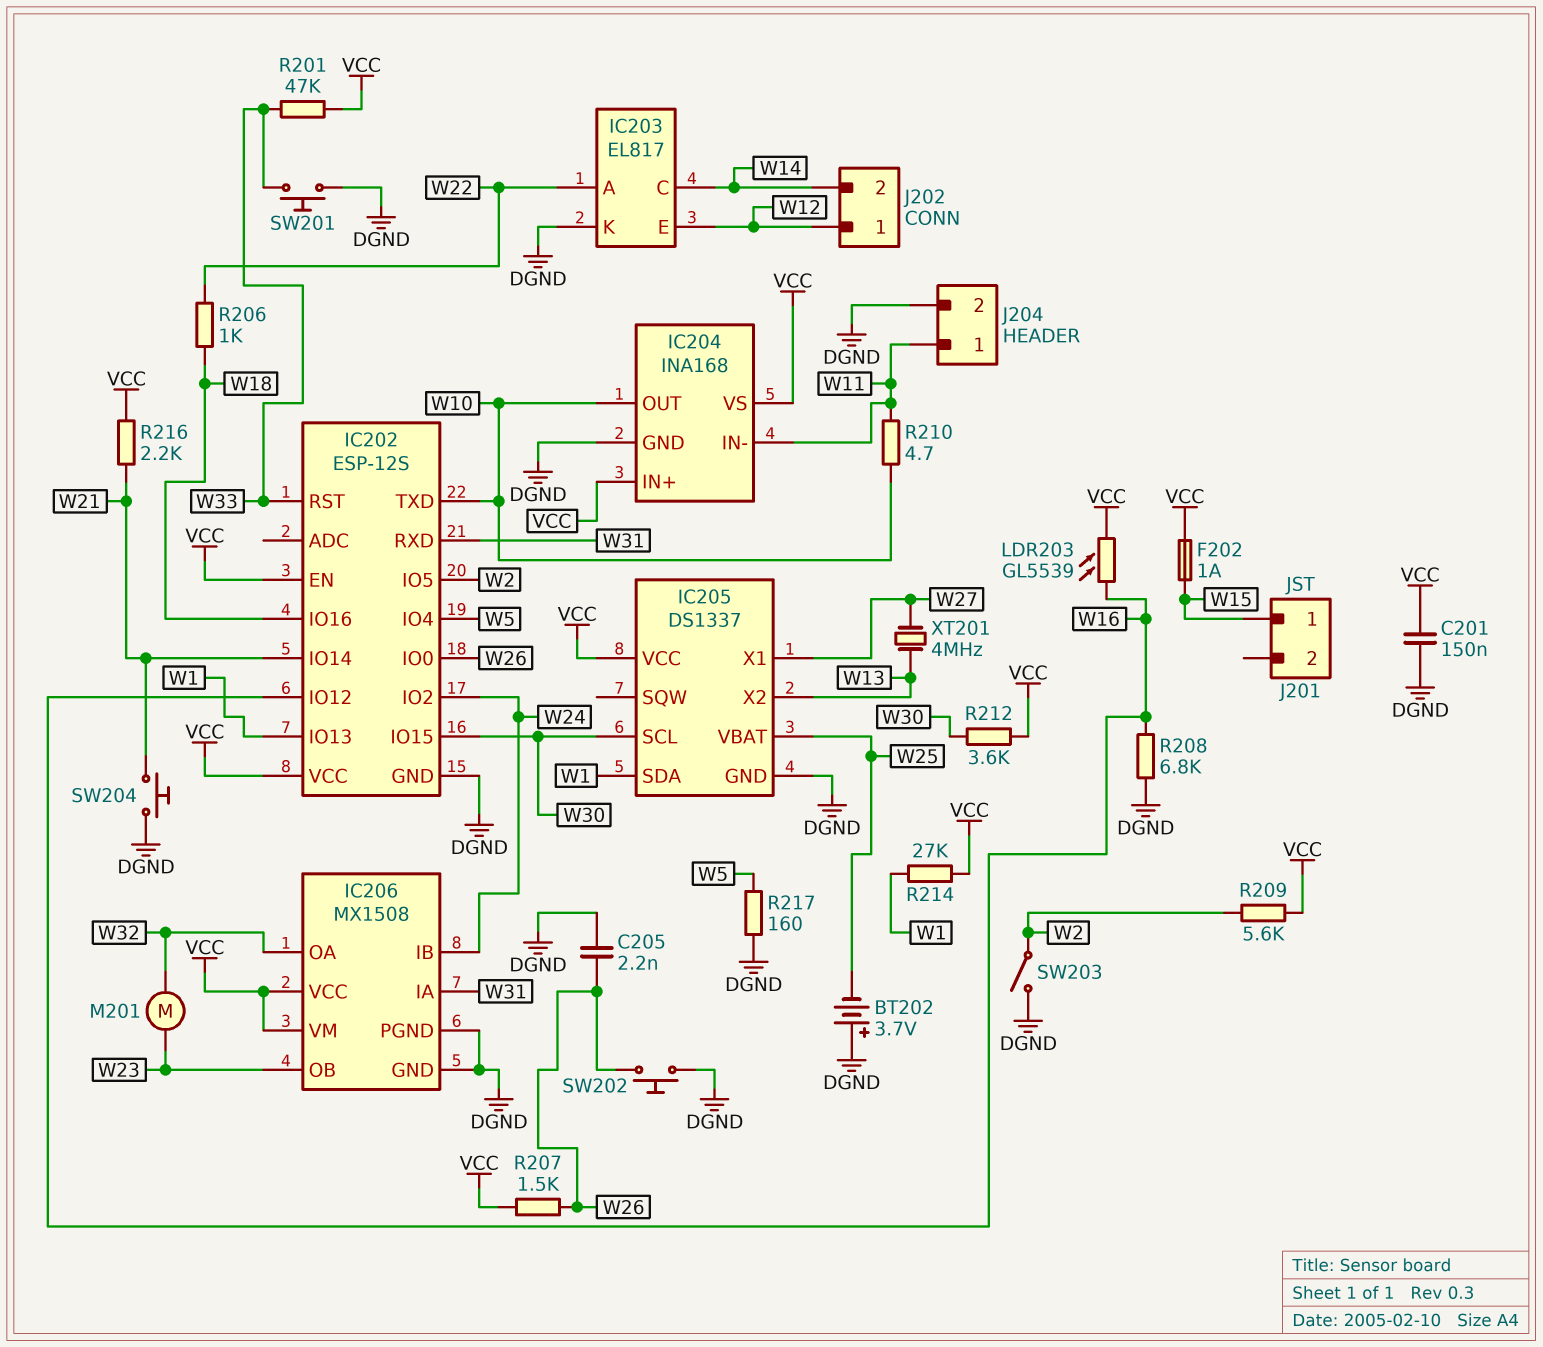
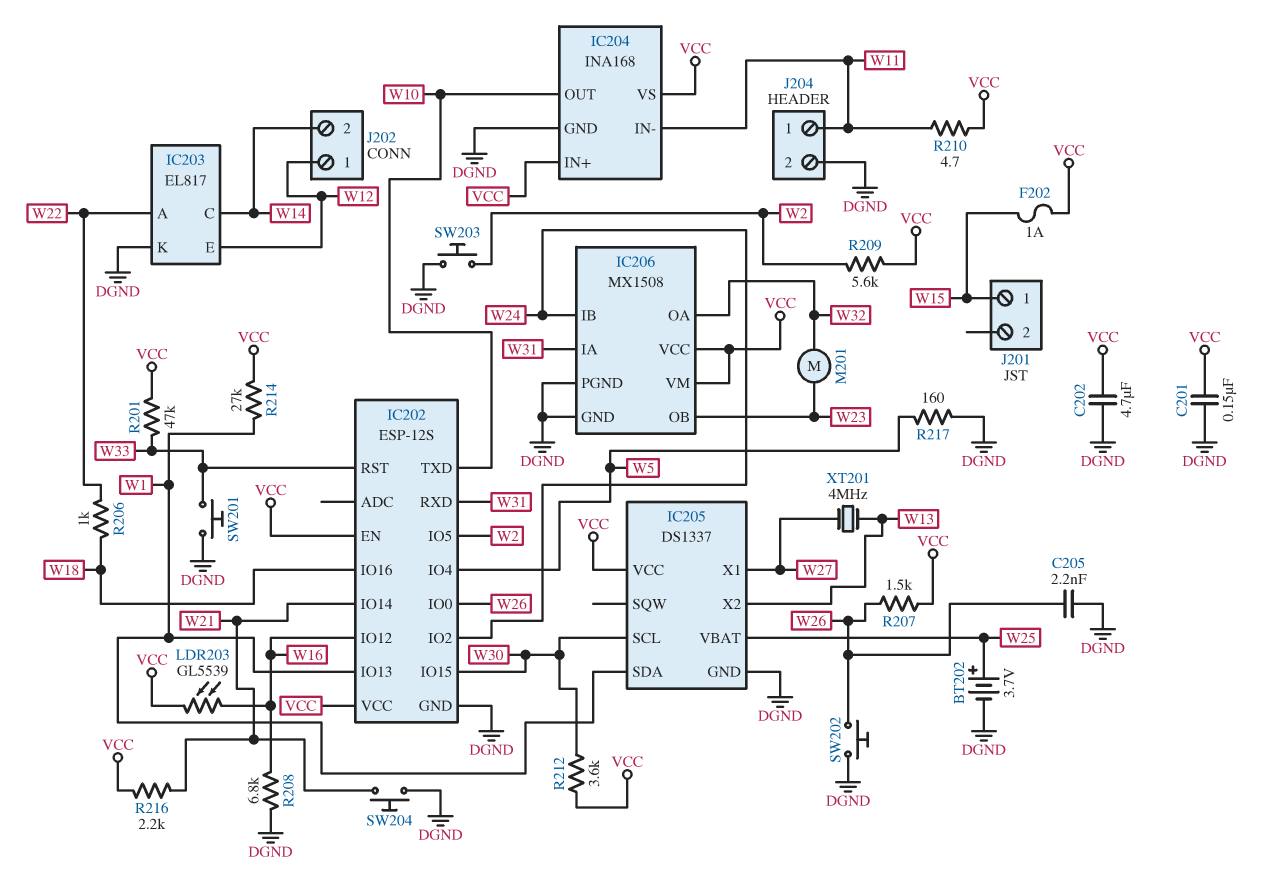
BT202: 3.7V (plus DGND, minus W25) -> 3.7V (plus W25, minus DGND)
C202: none -> 4.7uF (DGND, VCC)
R210: 4.7 (W10, W11) -> 4.7 (VCC, W11)
SW203: switch (DGND, W2) -> button (DGND, W2)

